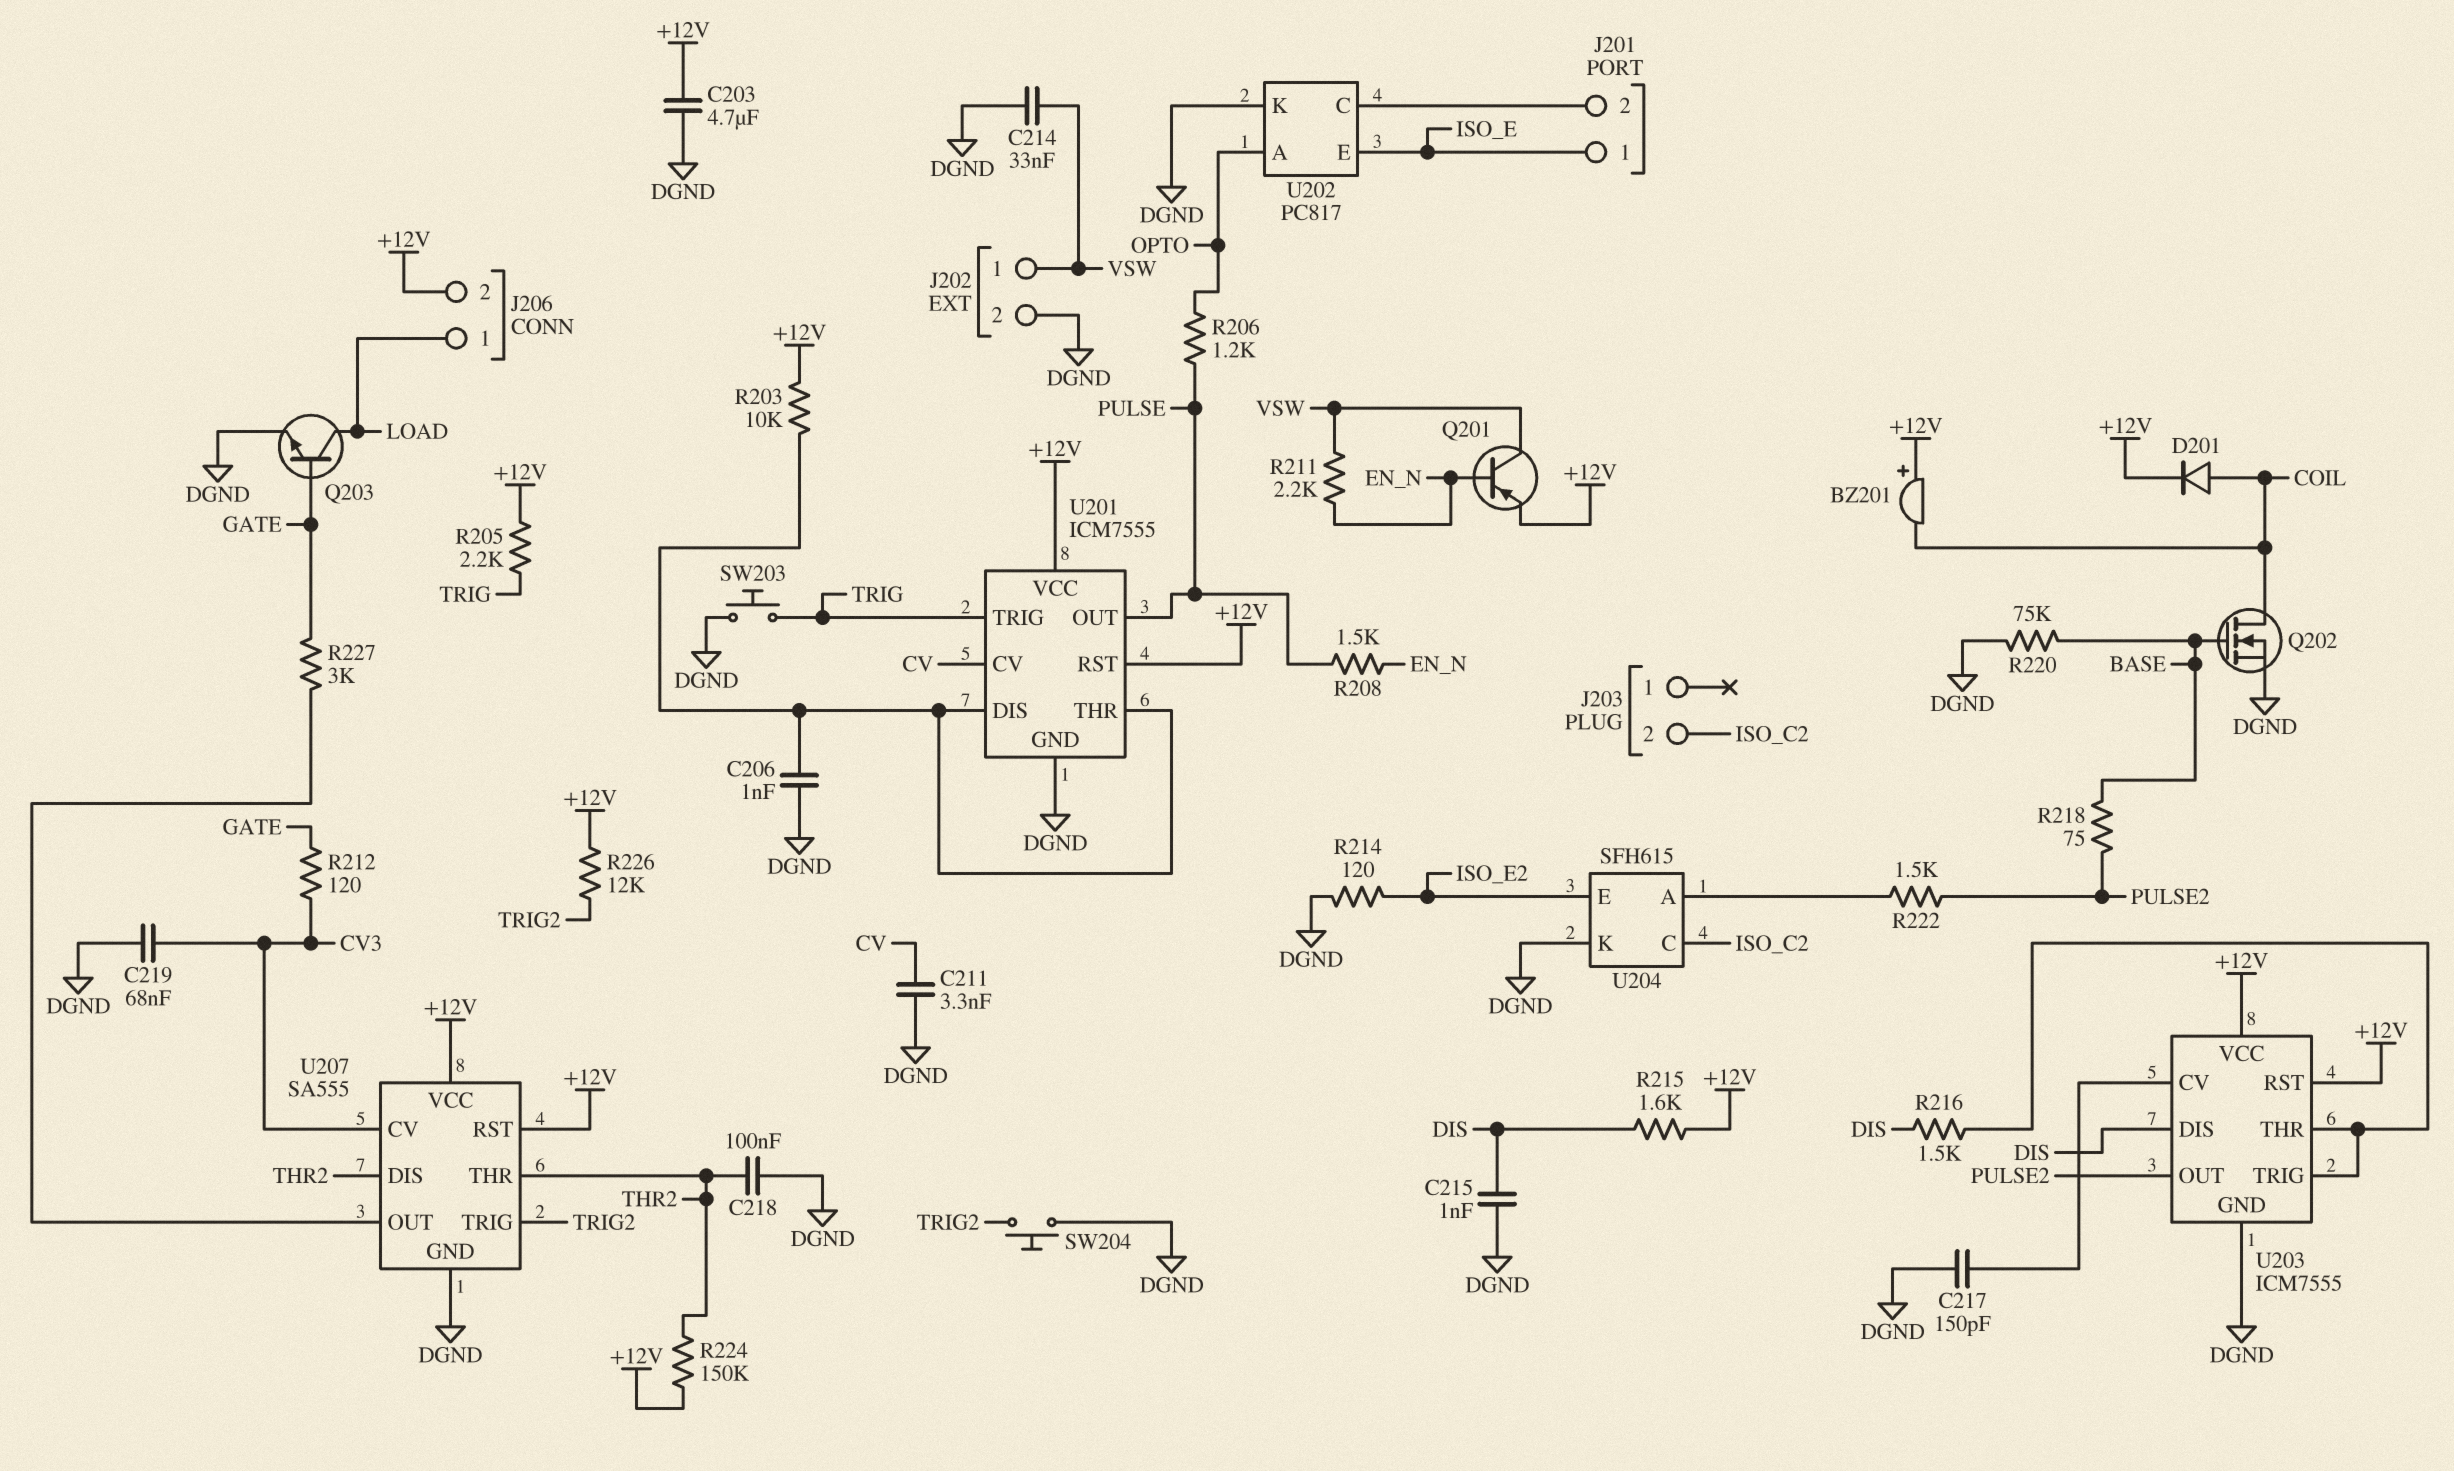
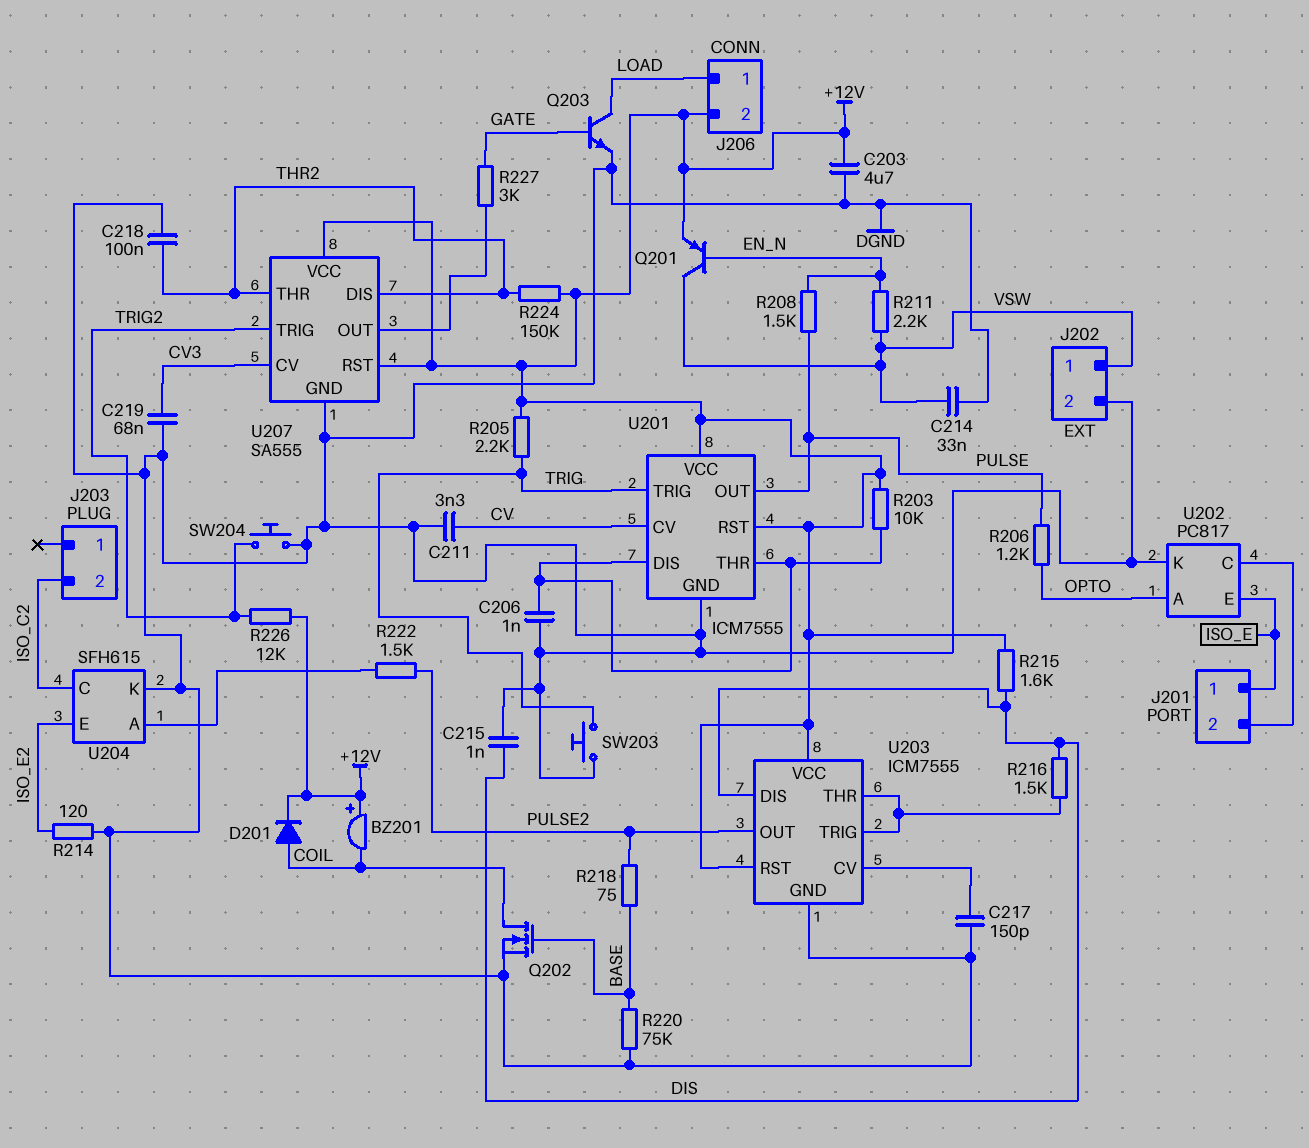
R212: 120 (CV3, GATE) -> none

